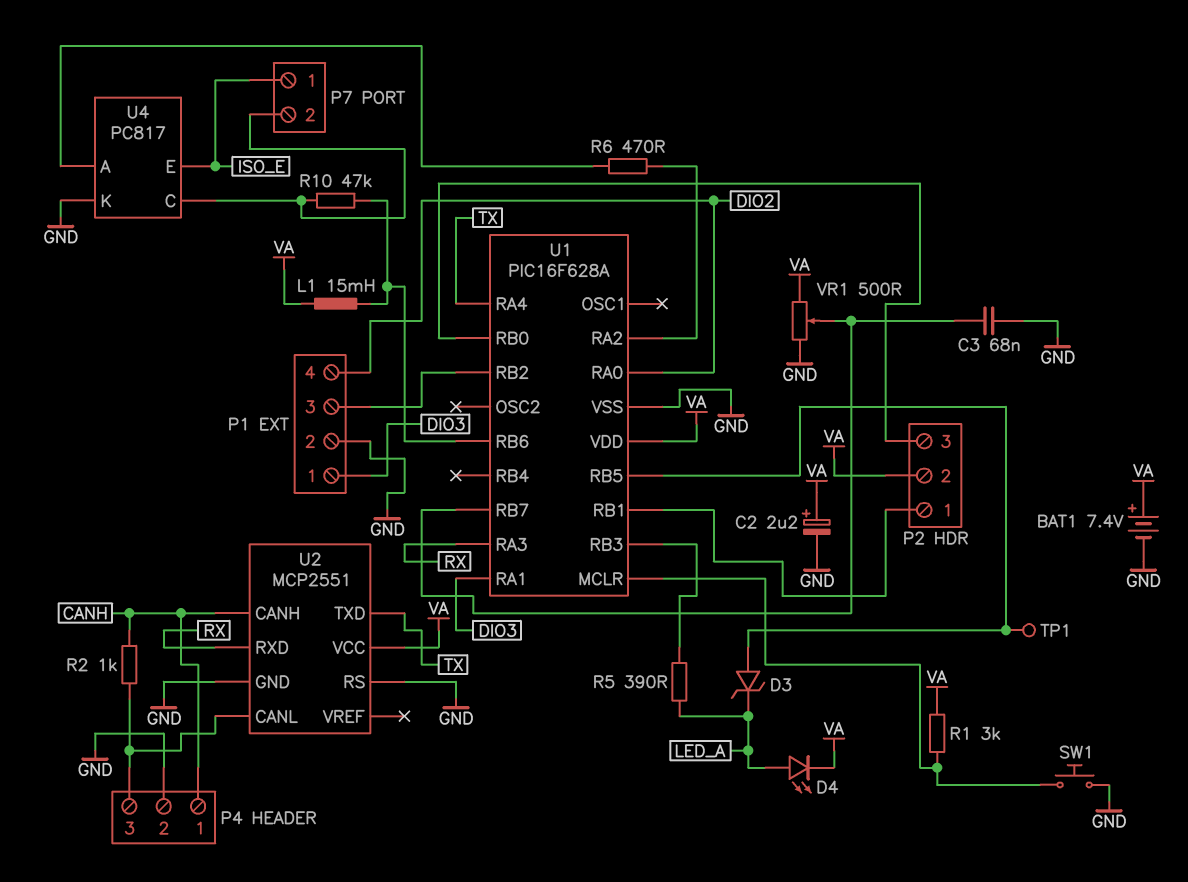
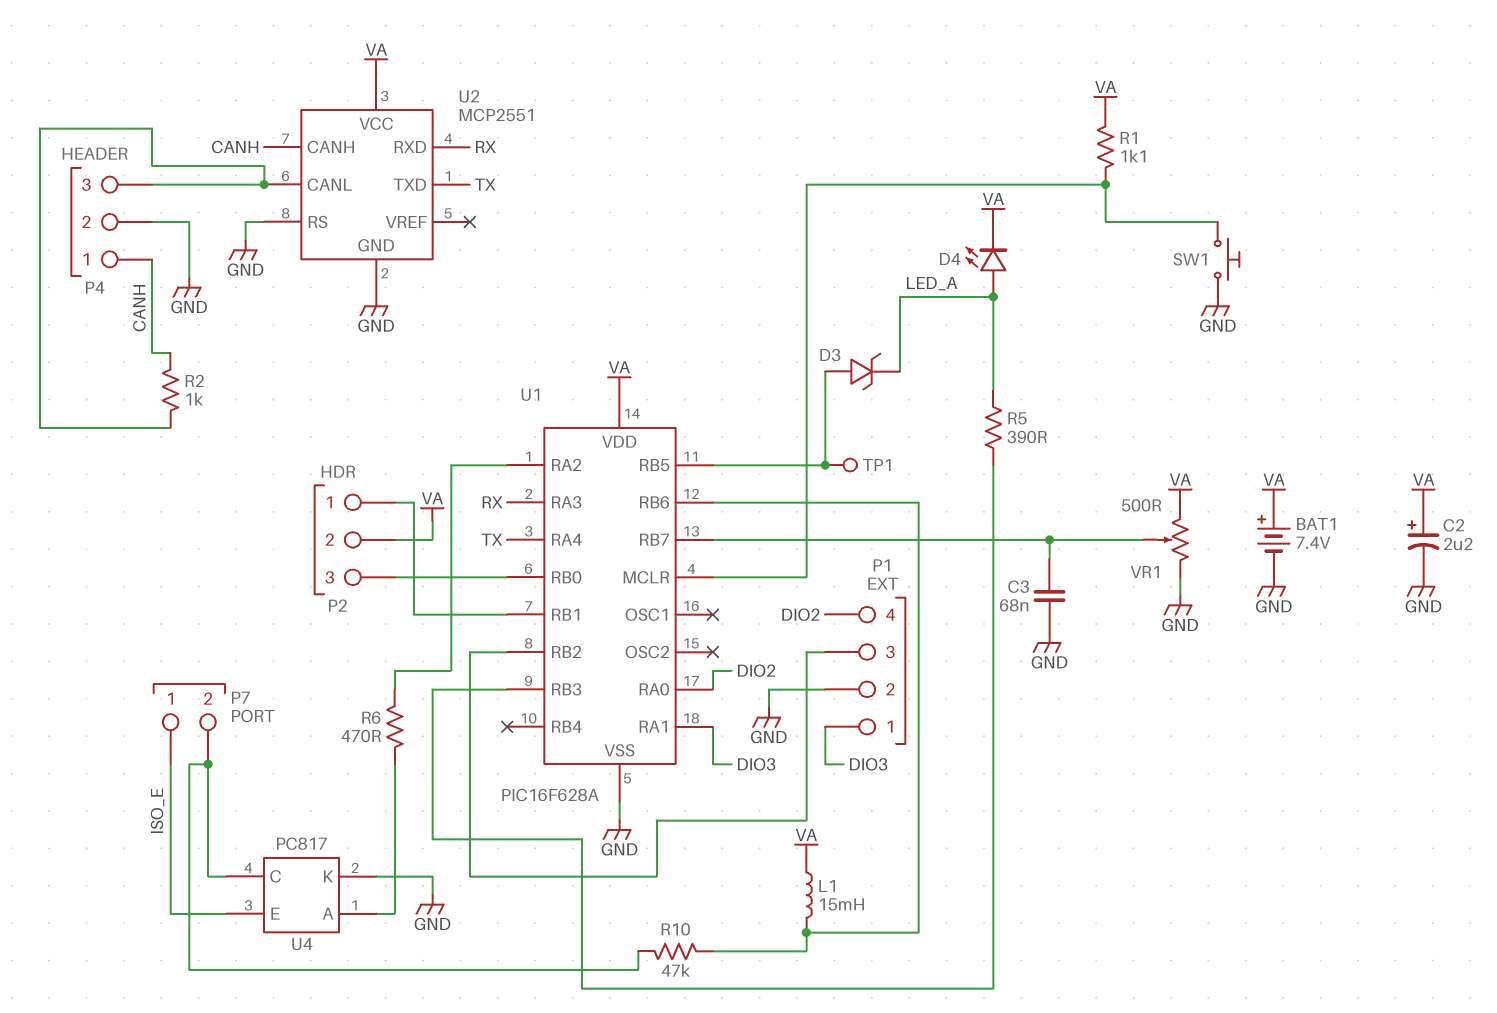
R1: 3k (U1/MCLR, VA) -> 1.1k (U1/MCLR, VA)

